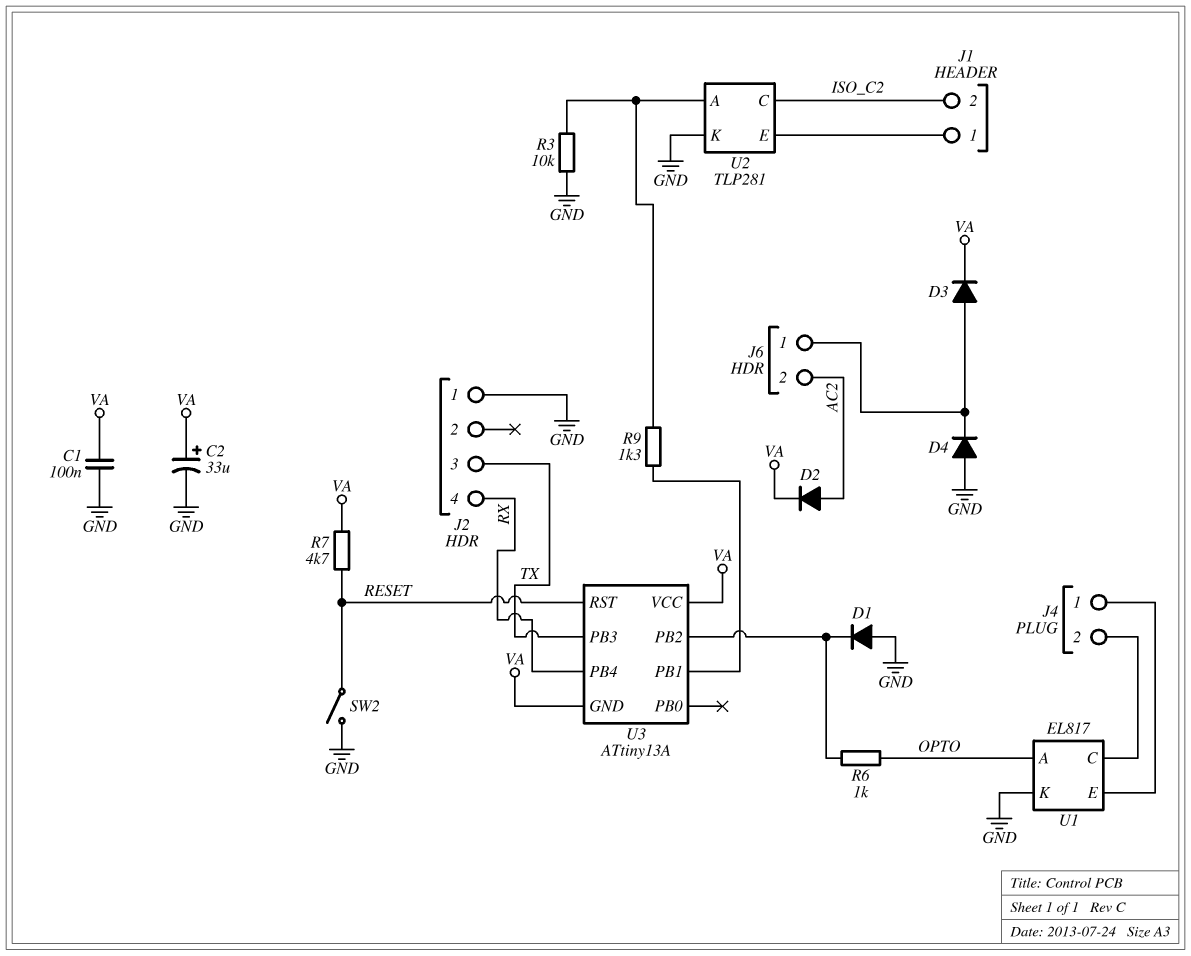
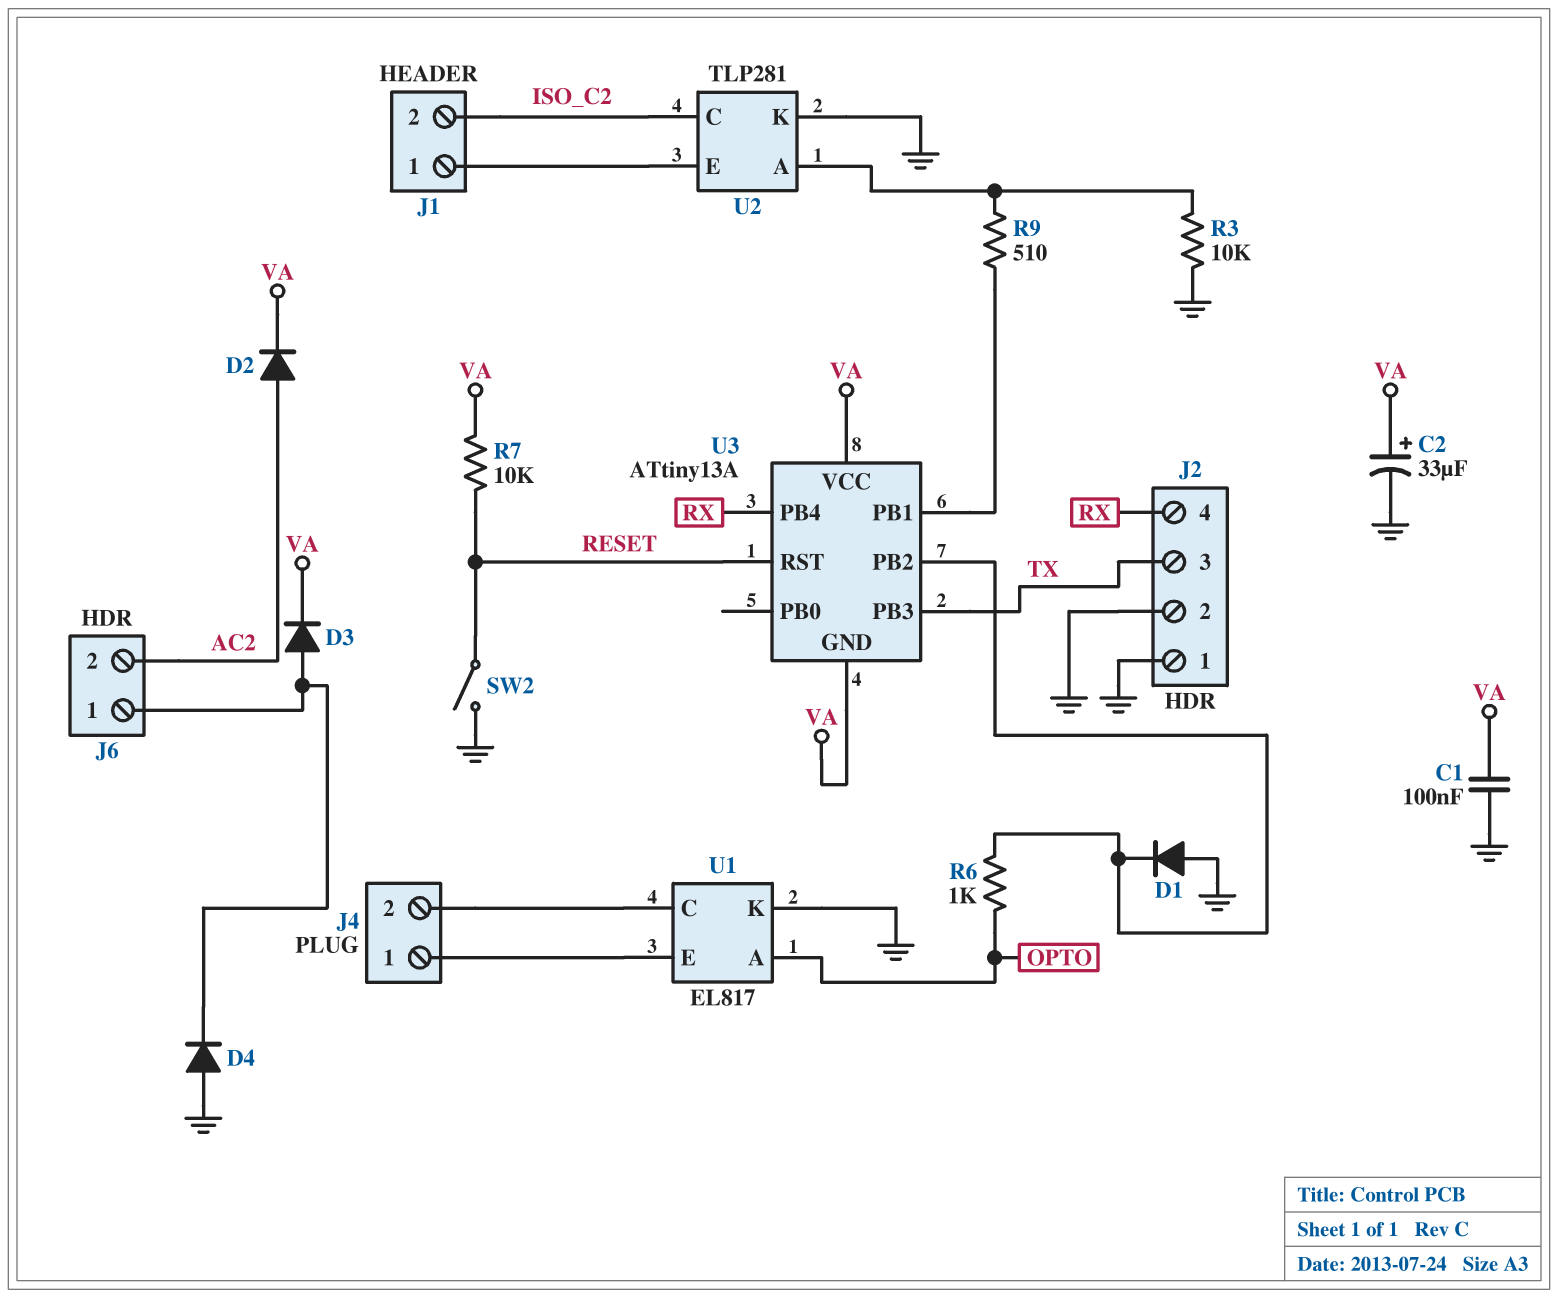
J2 pin 2: none -> GND
R7: 4.7k (RESET, VA) -> 10k (RESET, VA)
R9: 1.3k (U2/A, U3/PB1) -> 510 (U2/A, U3/PB1)

